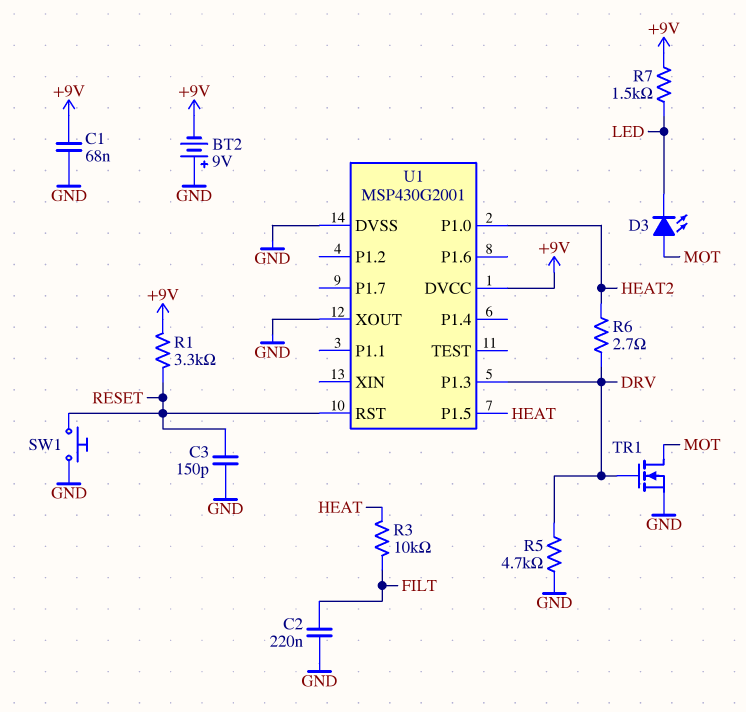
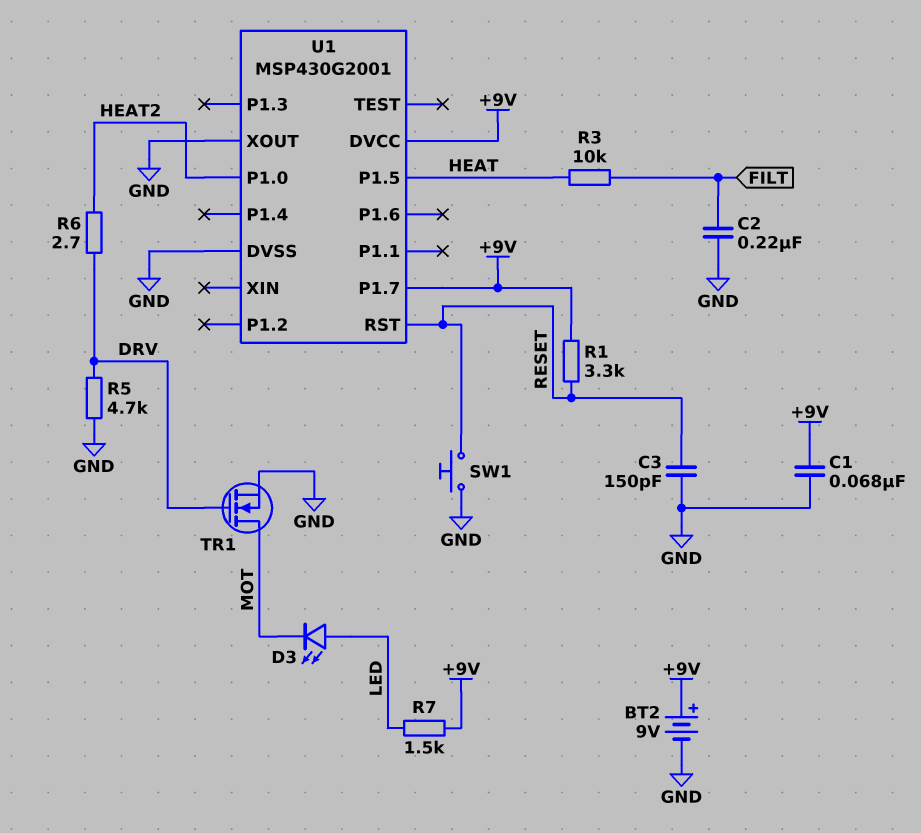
BT2: 9V (plus GND, minus +9V) -> 9V (plus +9V, minus GND)
D3: LED (A MOT, K LED) -> LED (A LED, K MOT)
U1 pin P1.3: DRV -> none
U1 pin P1.7: none -> +9V

